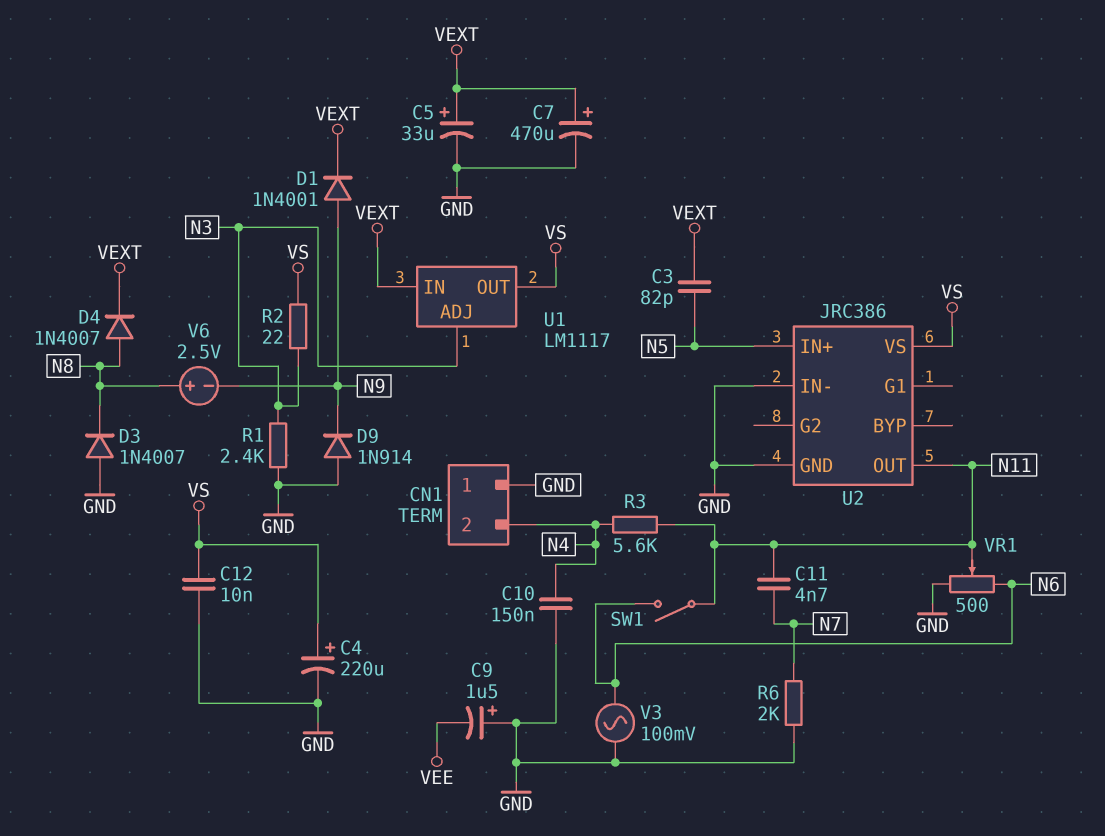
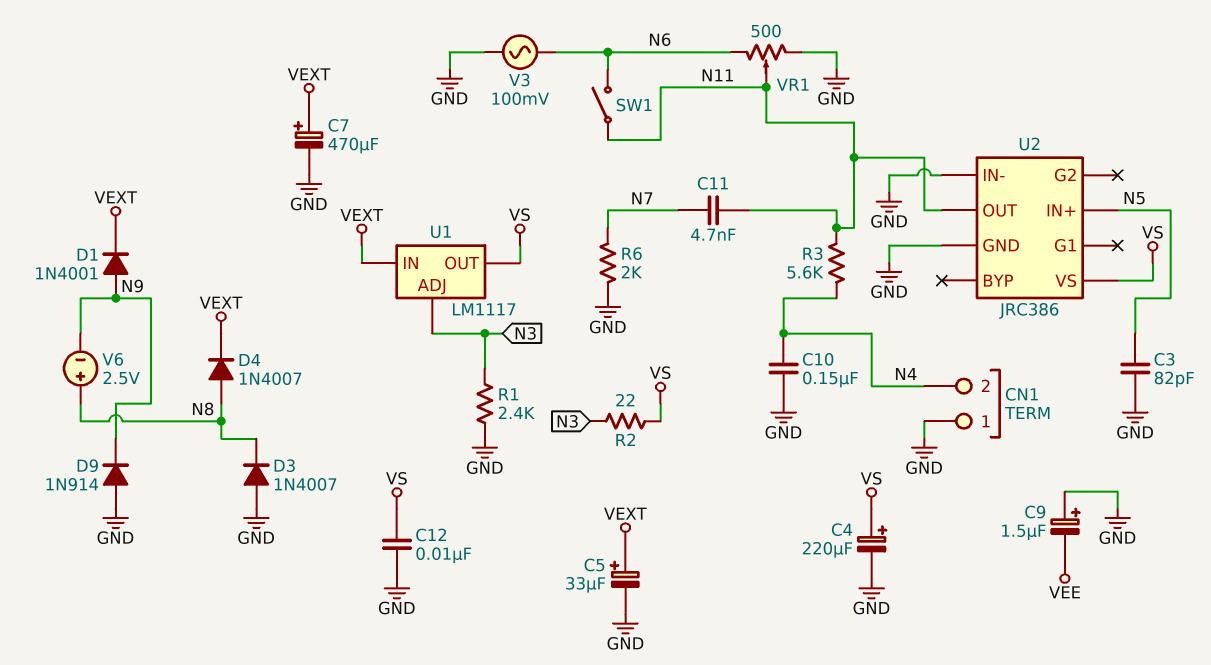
C3: 82pF (N5, VEXT) -> 82pF (GND, N5)

